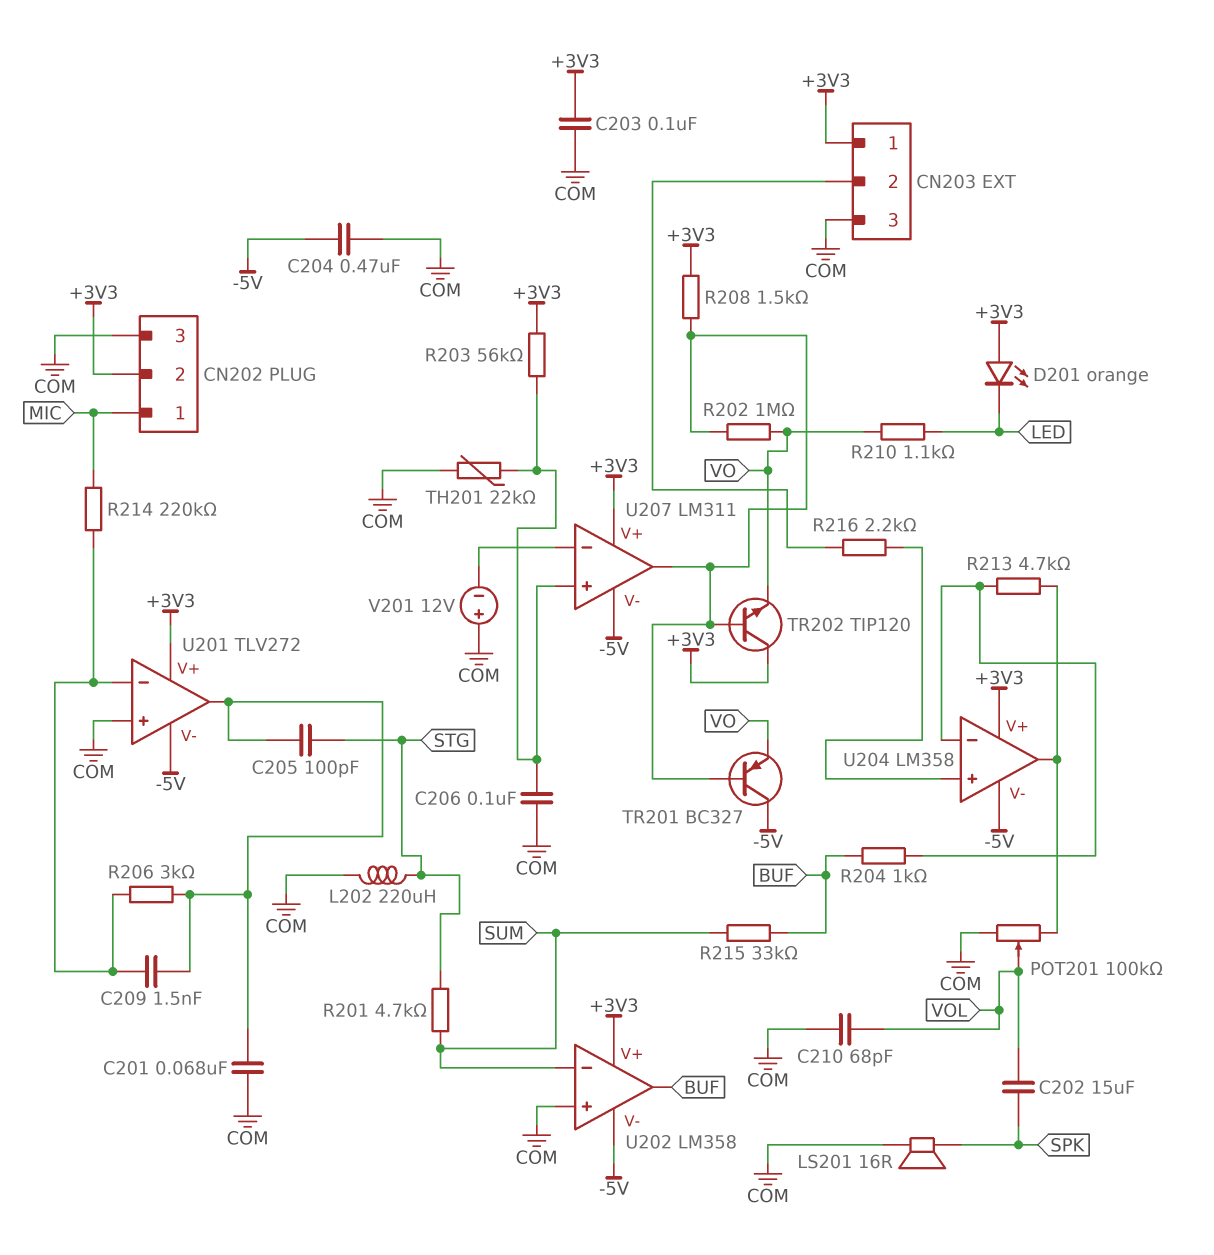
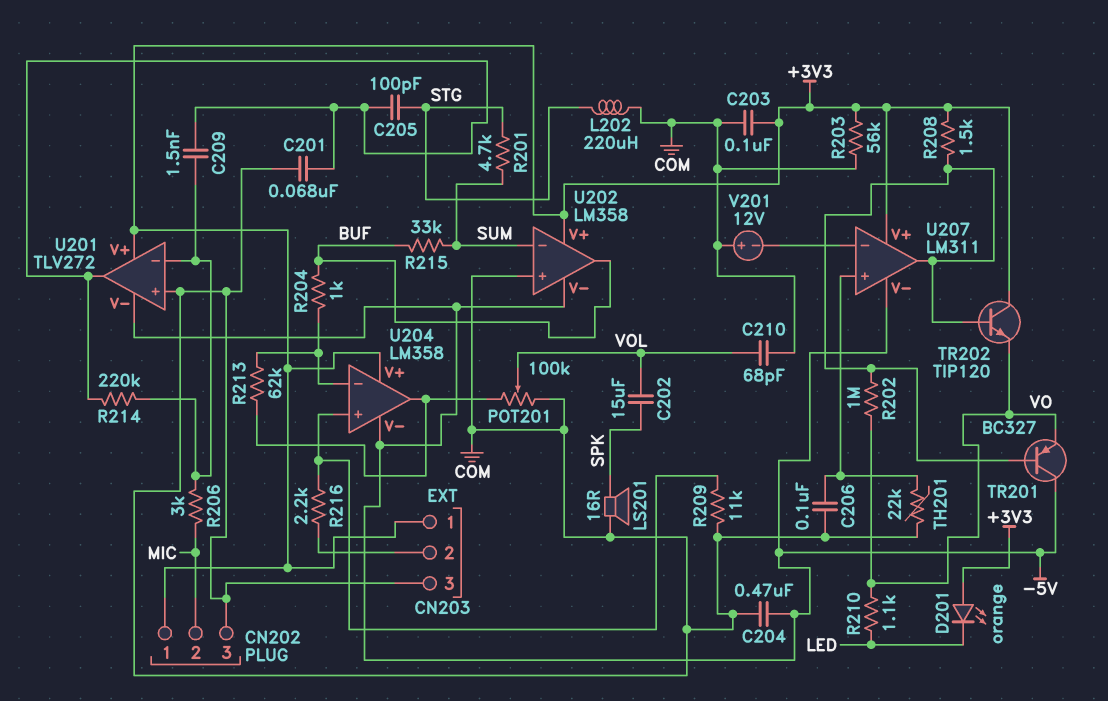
CN202 pin 1: MIC -> +3V3
CN202 pin 2: +3V3 -> MIC
R203: 56k (+3V3, U207/in+) -> 56k (+3V3, COM)
R206: 3k (U201/in-, U201/out) -> 3k (MIC, U201/in-)
R209: none -> 11k (COM, U204/in+)
R213: 4.7k (U204/in-, U204/out) -> 62k (U204/in-, U204/out)
R214: 220k (MIC, U201/in-) -> 220k (U201/in-, U201/out)

